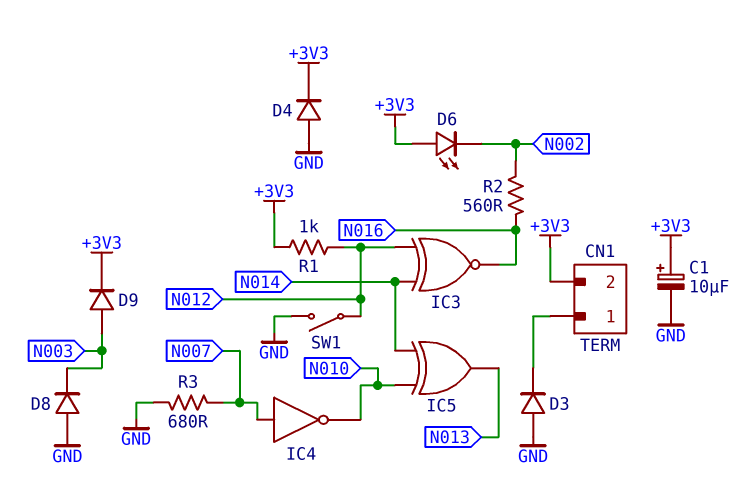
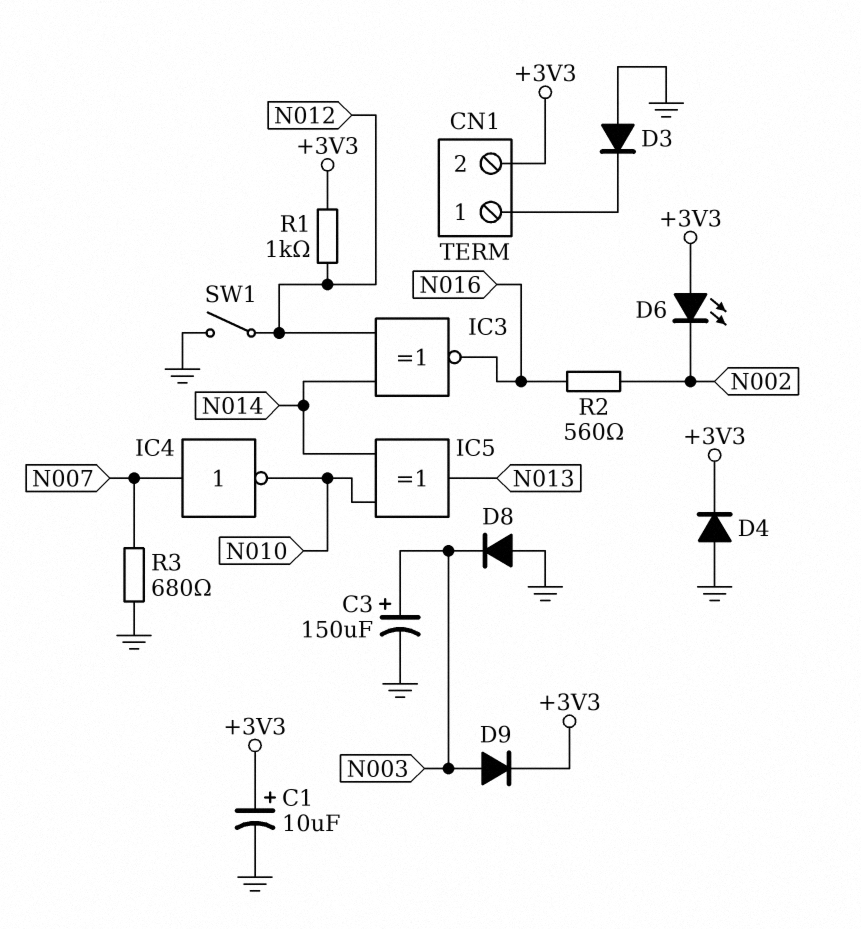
C3: none -> 150uF (plus N003, minus GND)

